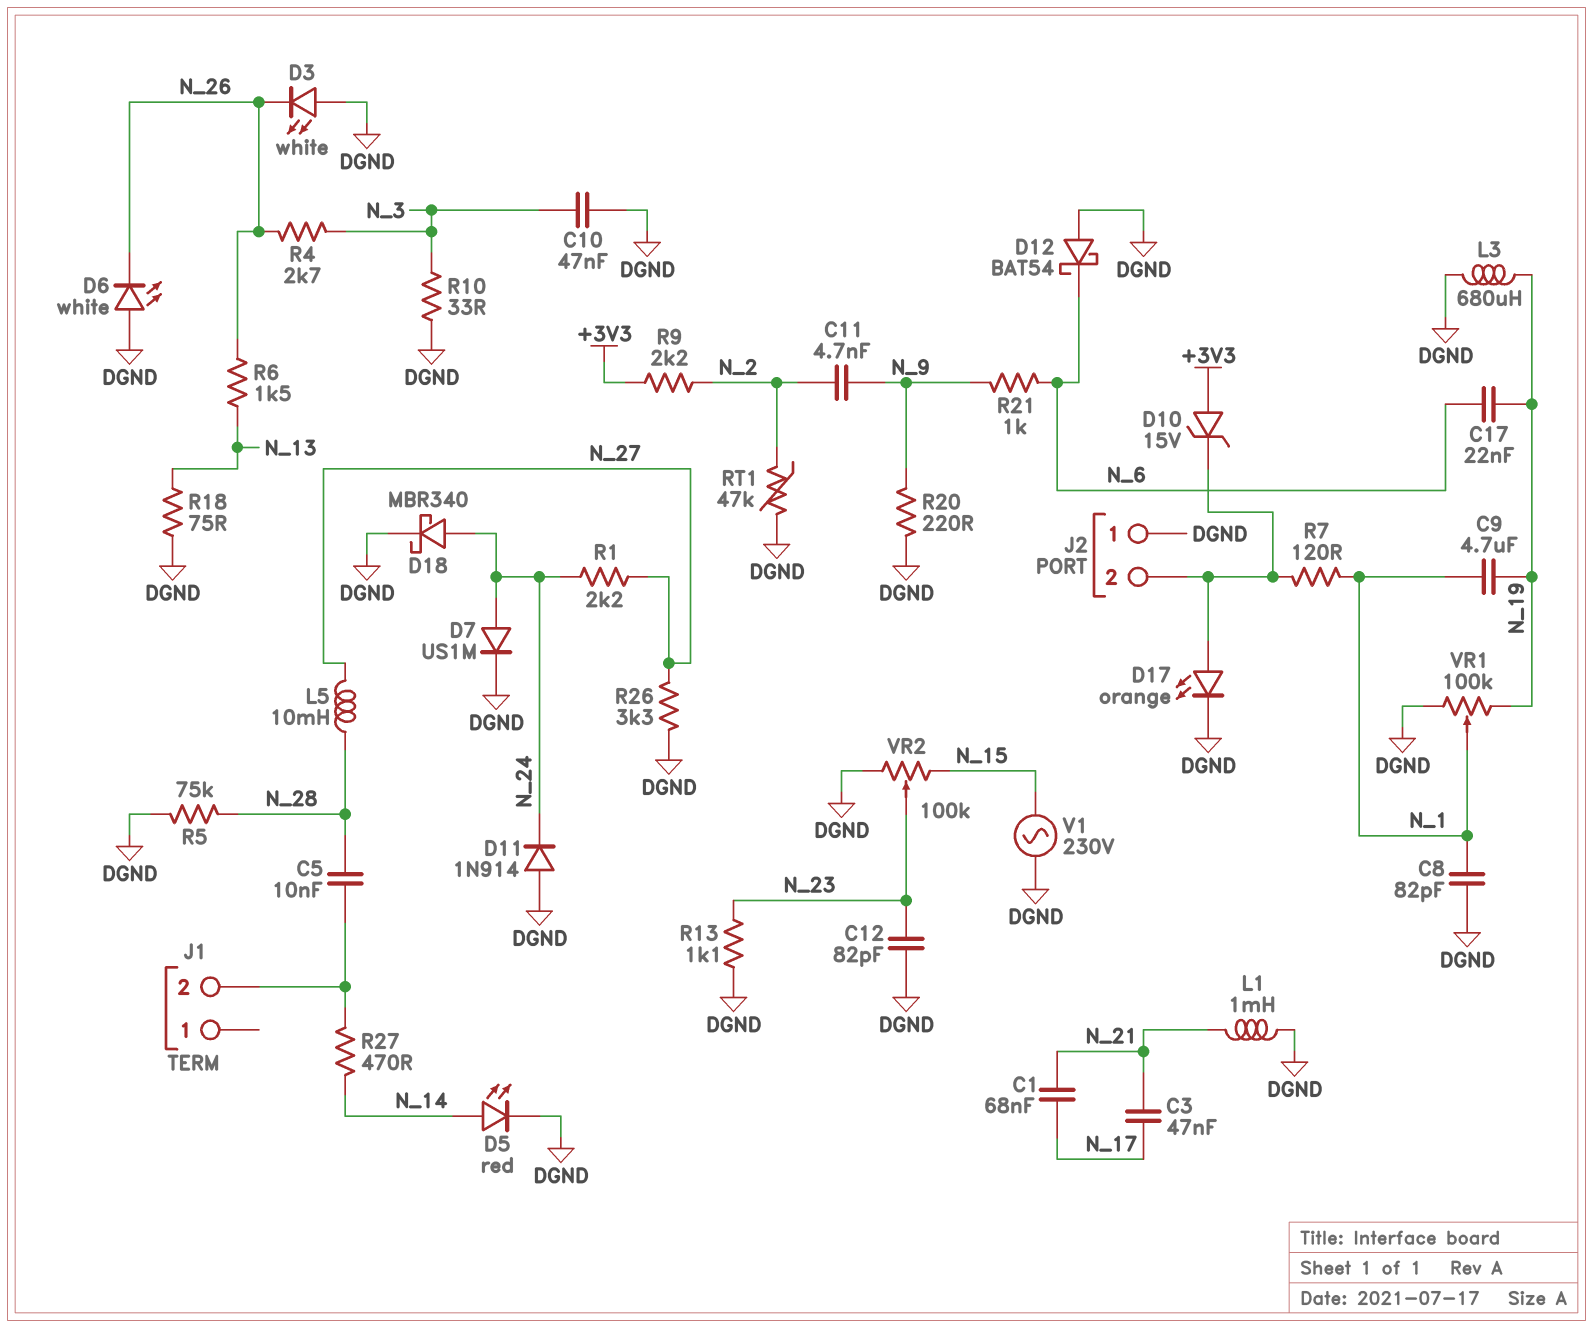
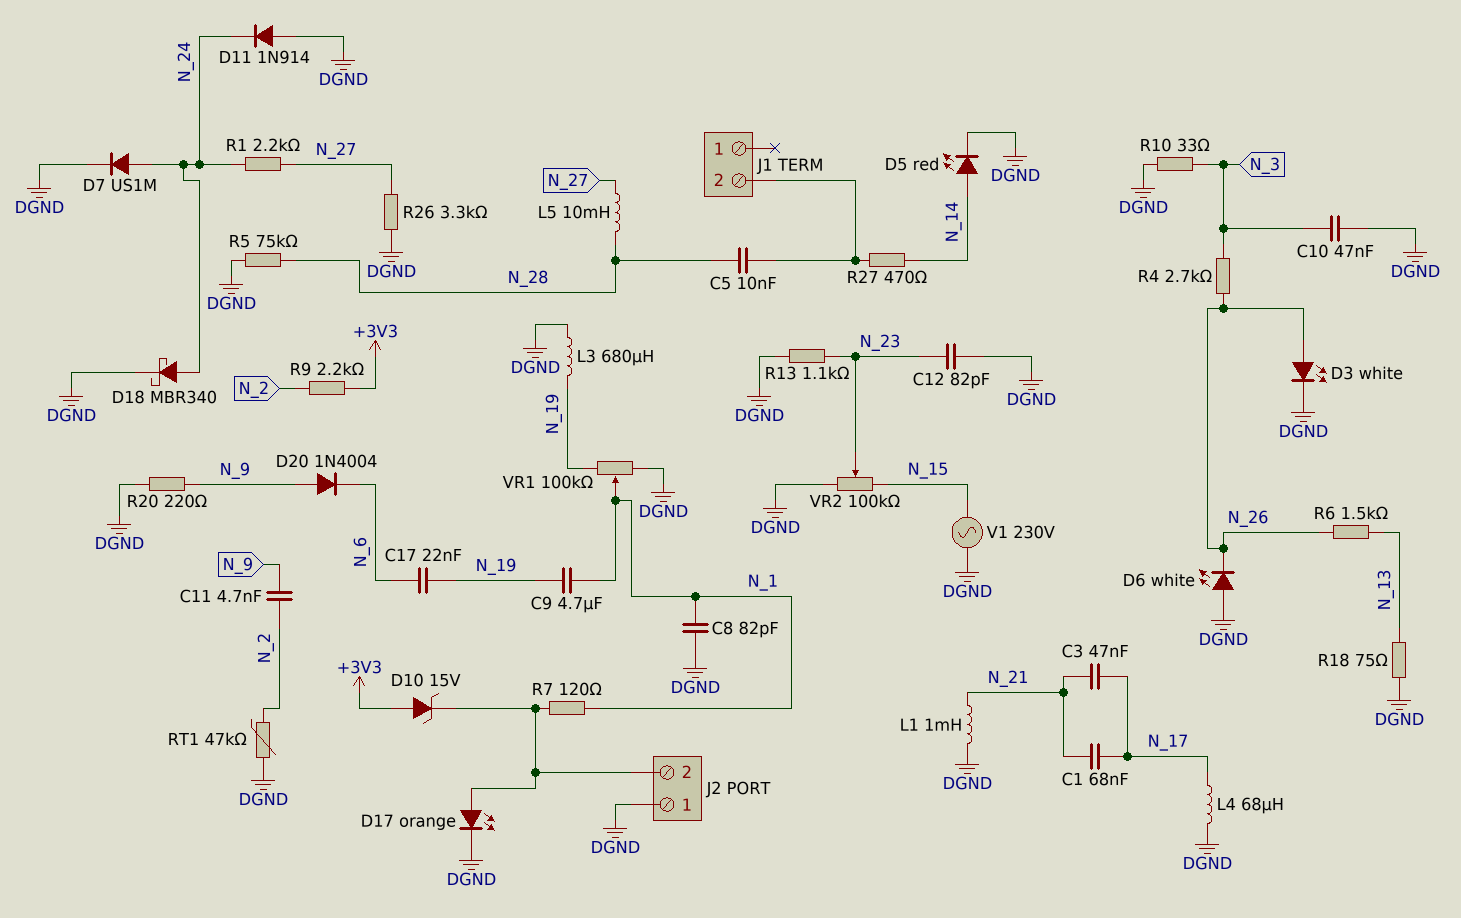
D3: LED white (A DGND, K N_26) -> LED white (A N_26, K DGND)
D12: schottky BAT54 (A DGND, K N_6) -> none
D20: none -> diode 1N4004 (A N_9, K N_6)
L4: none -> 68uH (DGND, N_17)
R21: 1k (N_6, N_9) -> none

